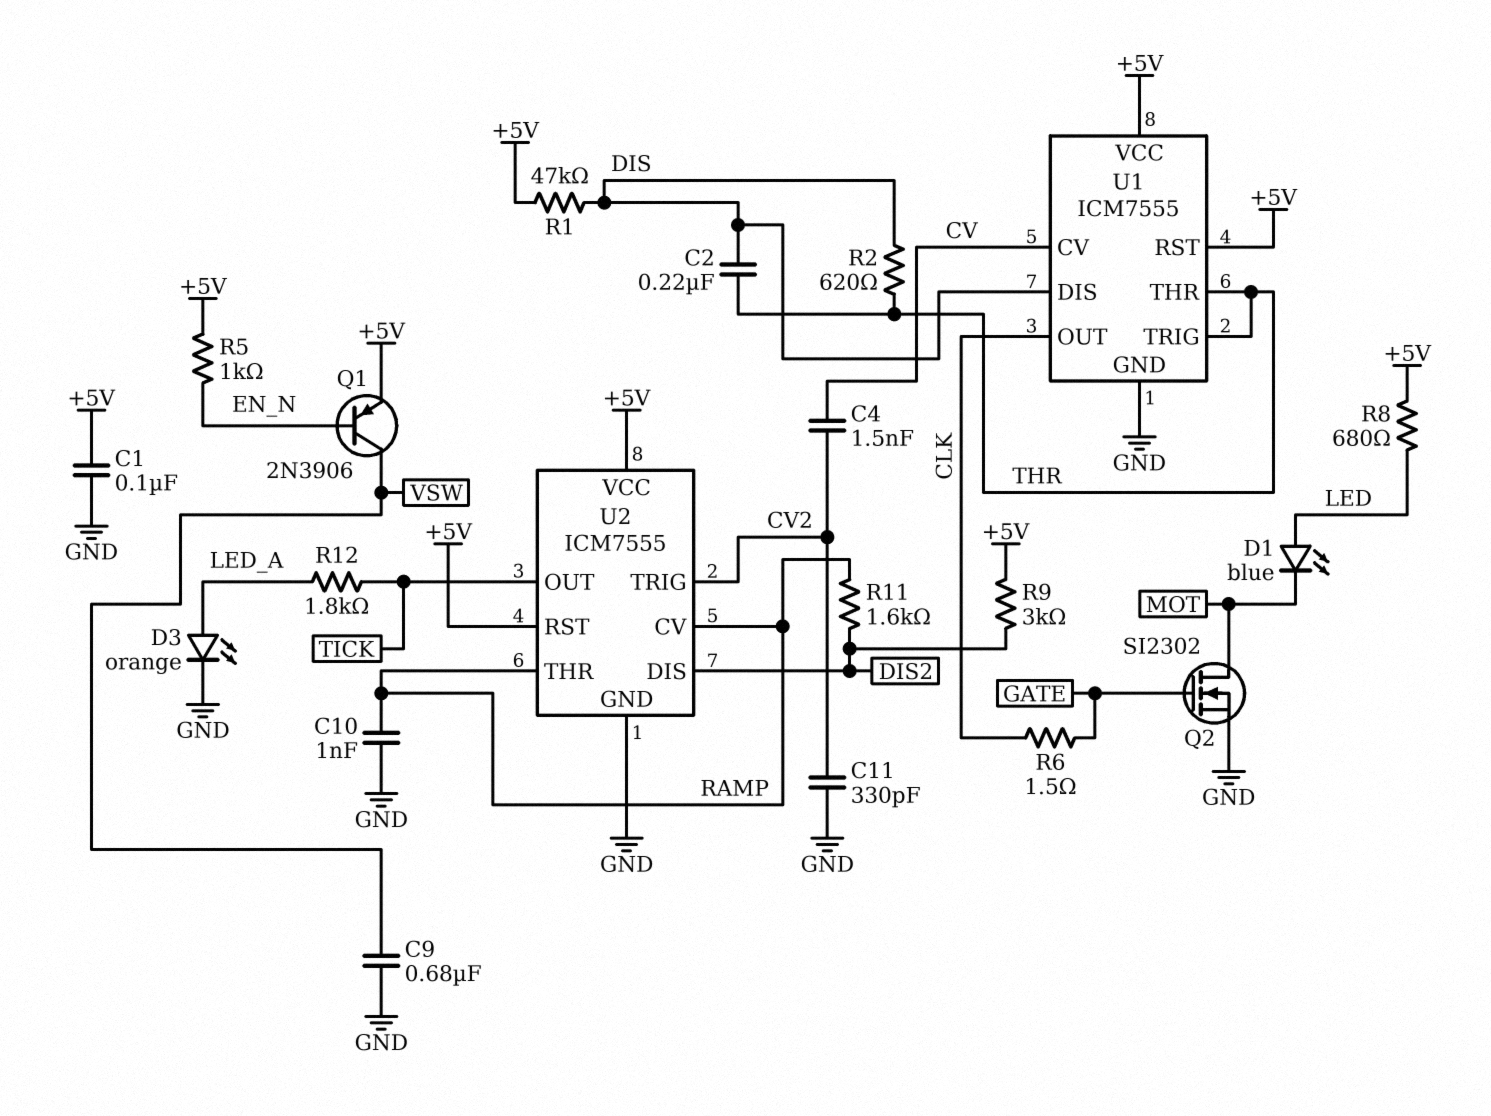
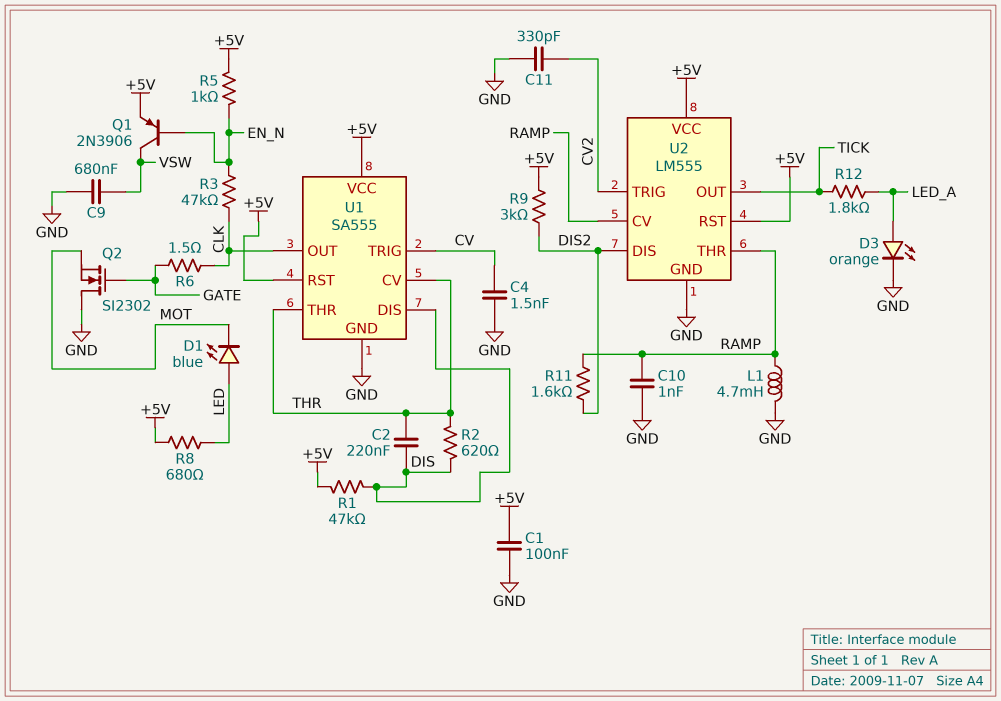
C4: 1.5nF (CV, CV2) -> 1.5nF (CV, GND)
L1: none -> 4.7mH (GND, RAMP)
Q2: NMOS SI2302 (G GATE, D MOT, S GND) -> NMOS SI2302 (G GATE, D GND, S MOT)
R3: none -> 47k (CLK, EN_N)
U1: ICM7555 -> SA555
U1 pin CV: CV -> THR
U1 pin TRIG: THR -> CV
U2: ICM7555 -> LM555

